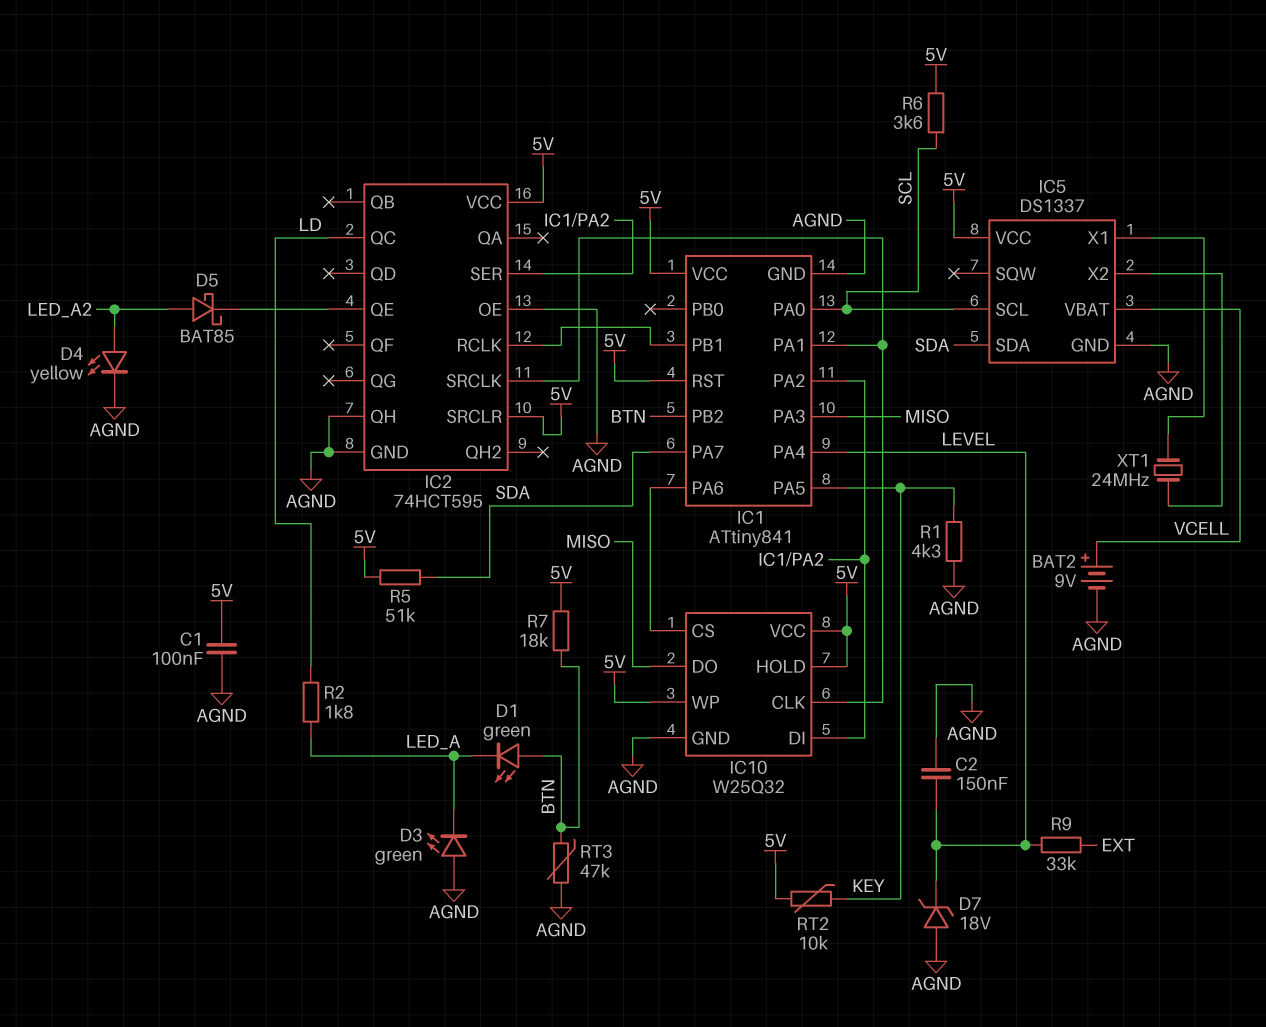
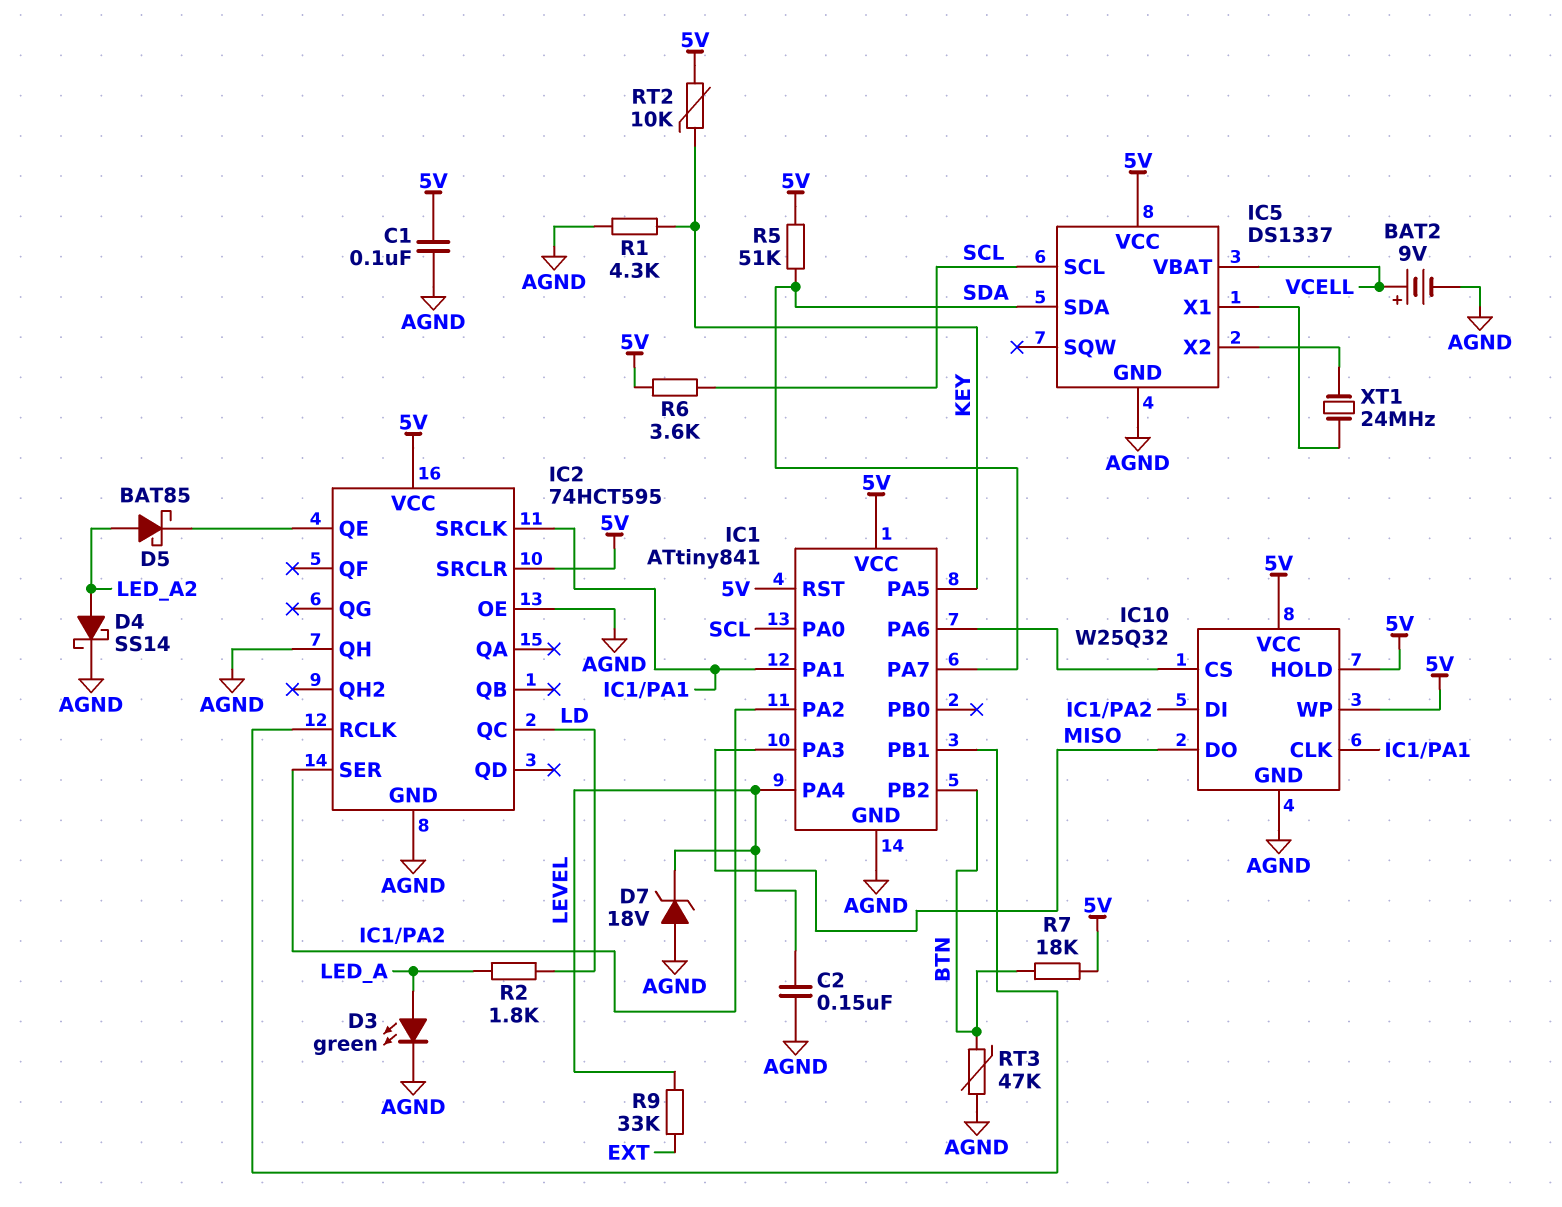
D1: LED green (A BTN, K LED_A) -> none
D3: LED green (A AGND, K LED_A) -> LED green (A LED_A, K AGND)
D4: LED yellow (A LED_A2, K AGND) -> schottky SS14 (A LED_A2, K AGND)

